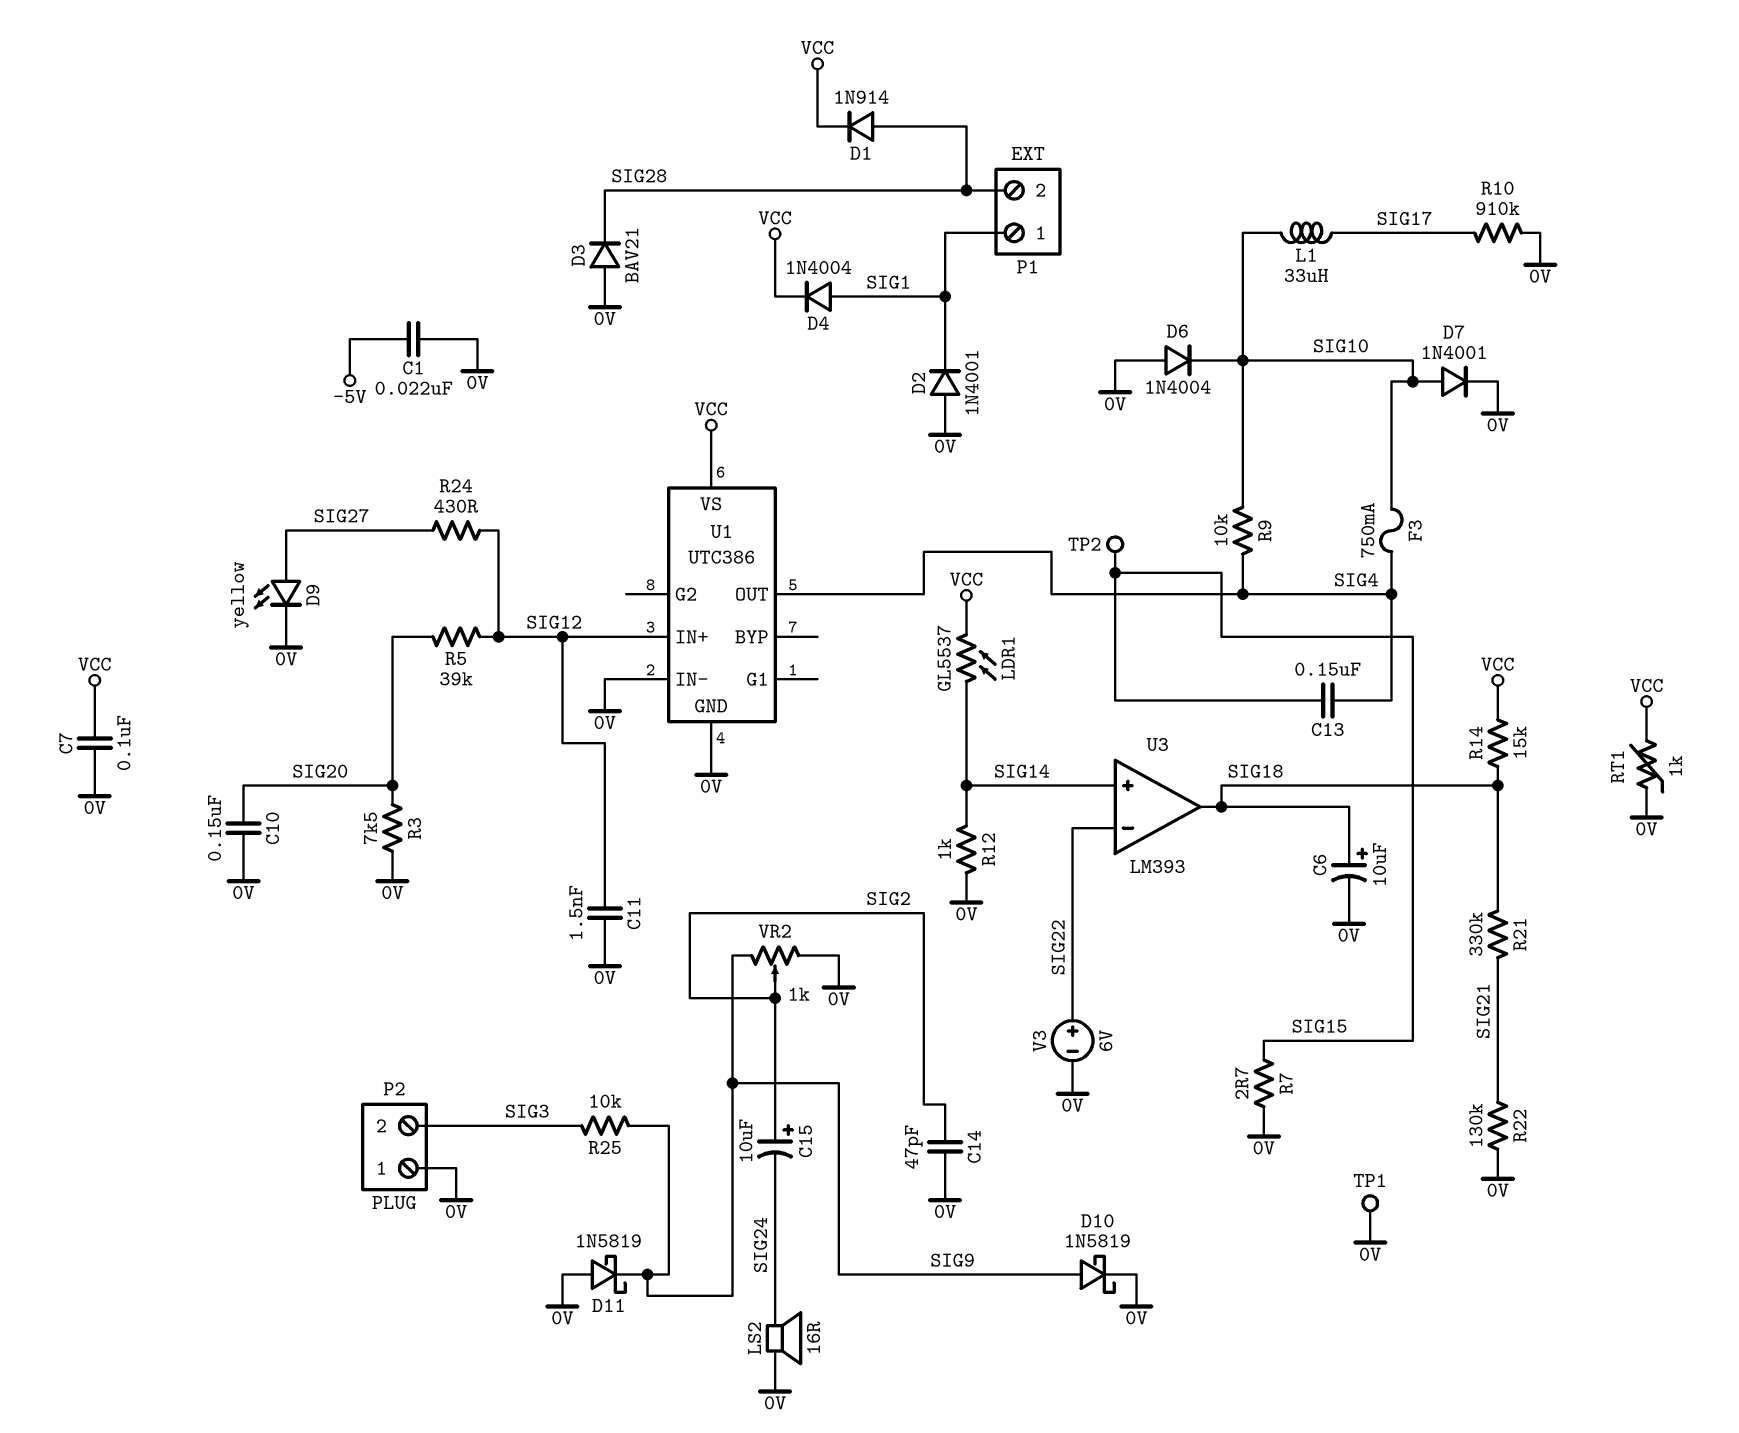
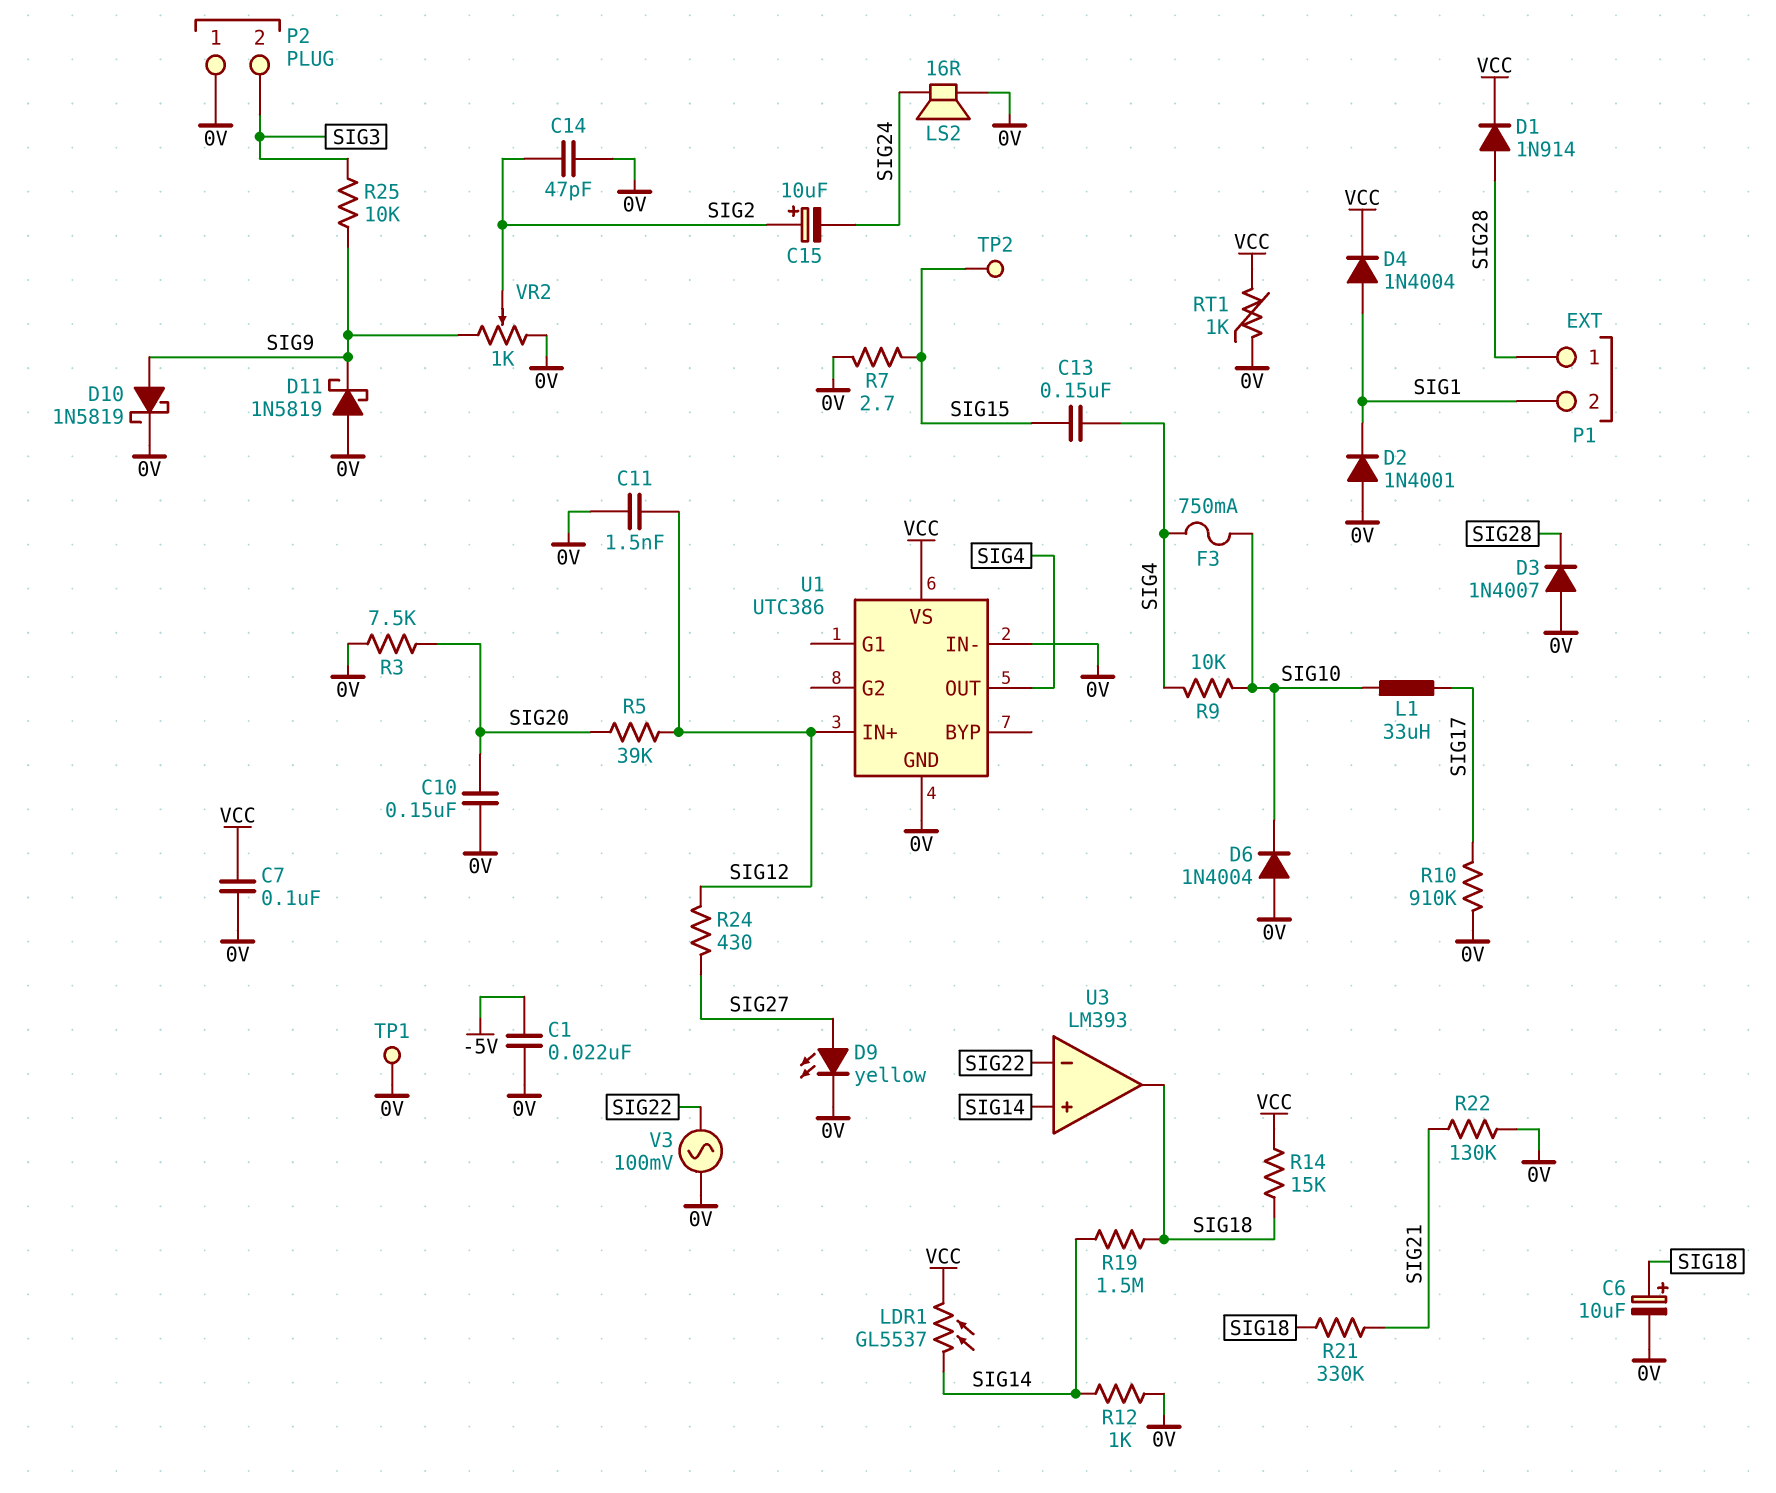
D3: diode BAV21 (A 0V, K SIG28) -> diode 1N4007 (A 0V, K SIG28)
D7: diode 1N4001 (A SIG10, K 0V) -> none
P1 pin 1: SIG1 -> SIG28
P1 pin 2: SIG28 -> SIG1
R19: none -> 1.5M (SIG14, SIG18)
V3: 6V (plus SIG22, minus 0V) -> AC 100mV (0V, SIG22)

